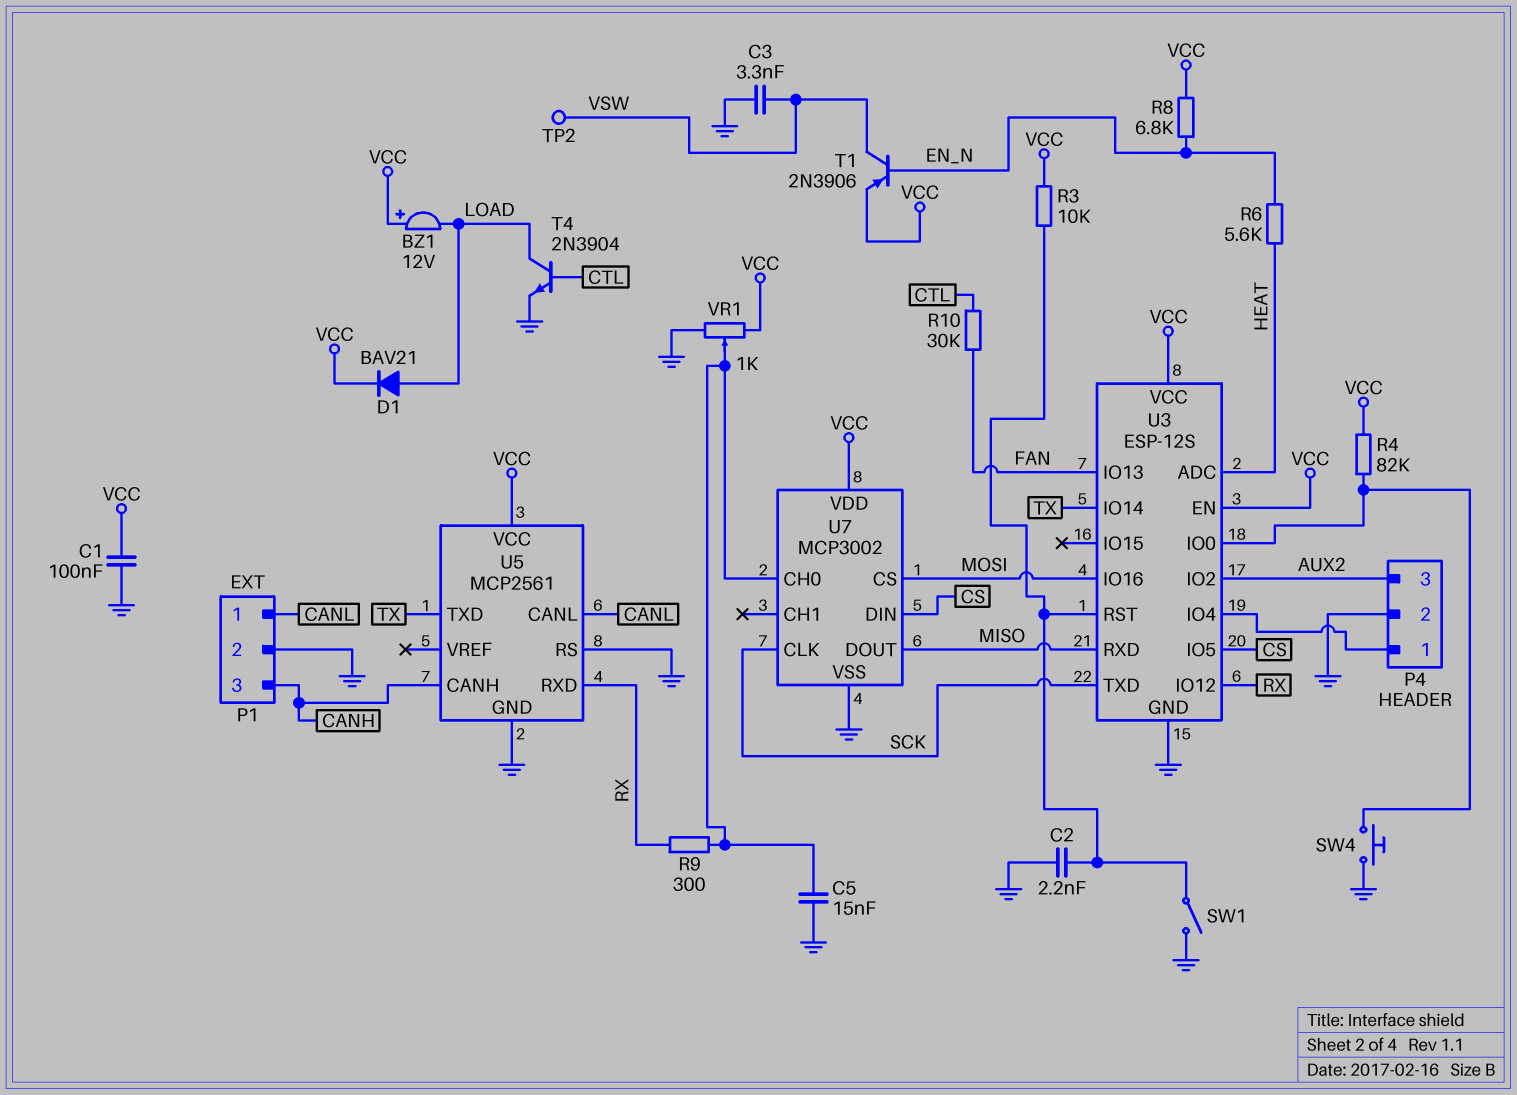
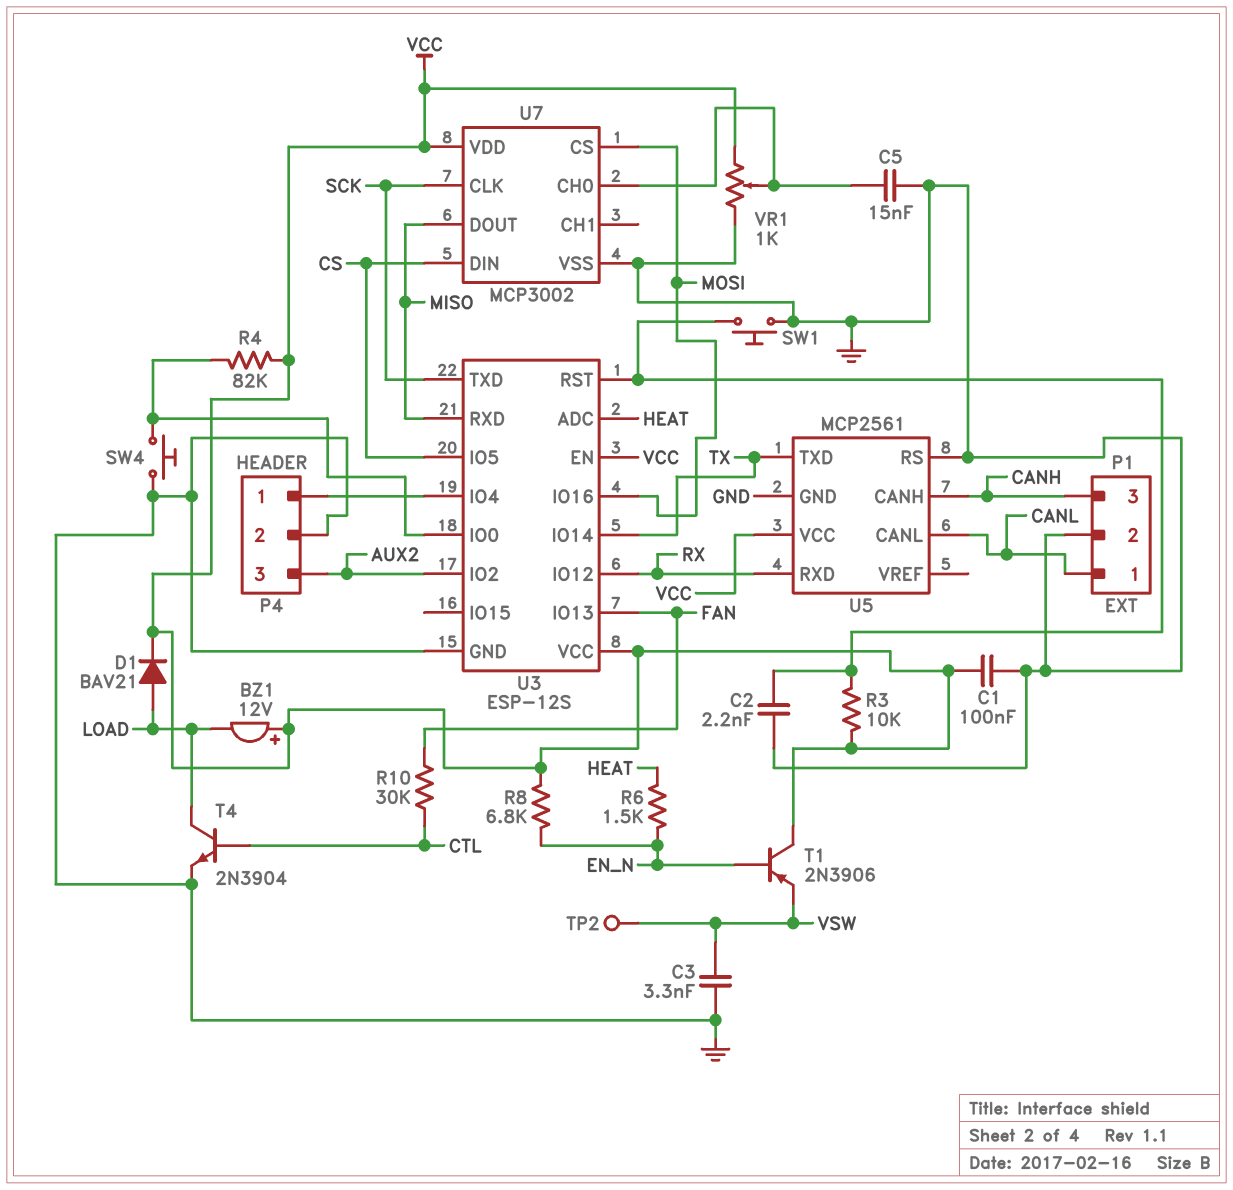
R6: 5.6k (EN_N, HEAT) -> 1.5k (EN_N, HEAT)
R9: 300 (RX, U7/CH0) -> none
SW1: switch (GND, U3/RST) -> button (GND, U3/RST)
T1: PNP 2N3906 (B EN_N, C VSW, E VCC) -> PNP 2N3906 (B EN_N, C VCC, E VSW)

